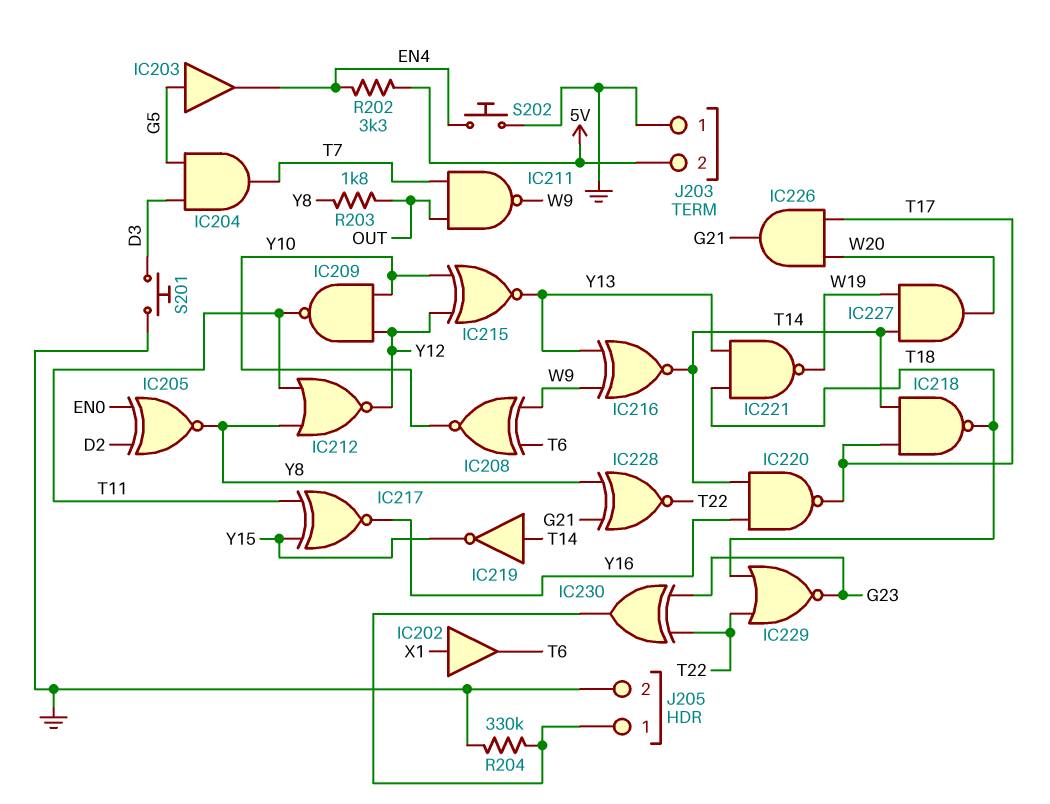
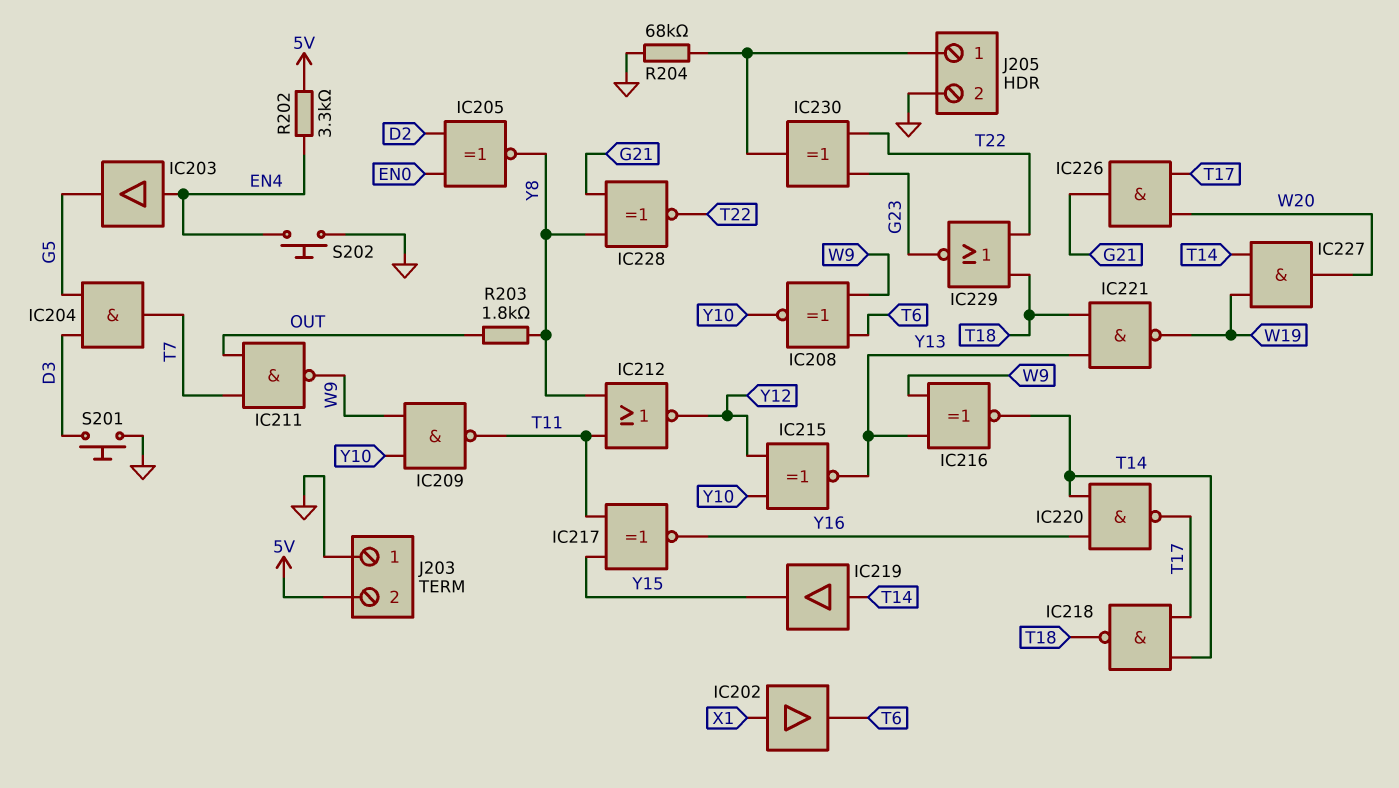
IC203: buffer (in G5, out EN4) -> buffer (in EN4, out G5)
IC209: NAND (in Y10, in Y12, out T11) -> NAND (in W9, in Y10, out T11)
IC219: NOT (in T14, out Y15) -> buffer (in T14, out Y15)
R204: 330k (GND, J205/1) -> 68k (GND, J205/1)

